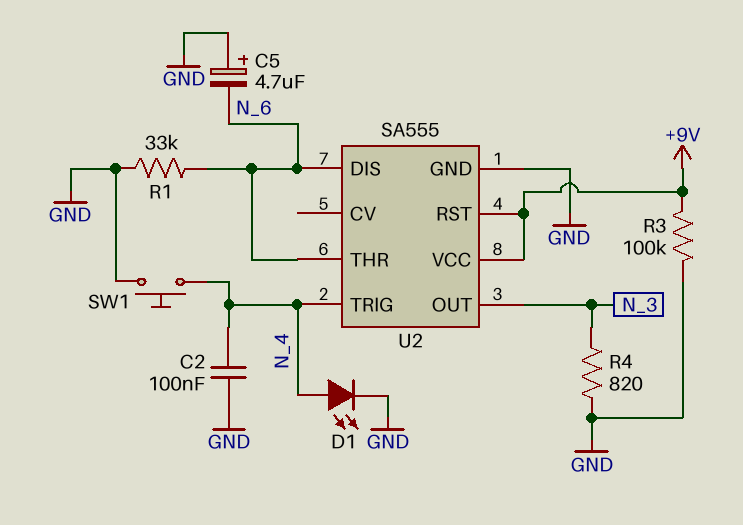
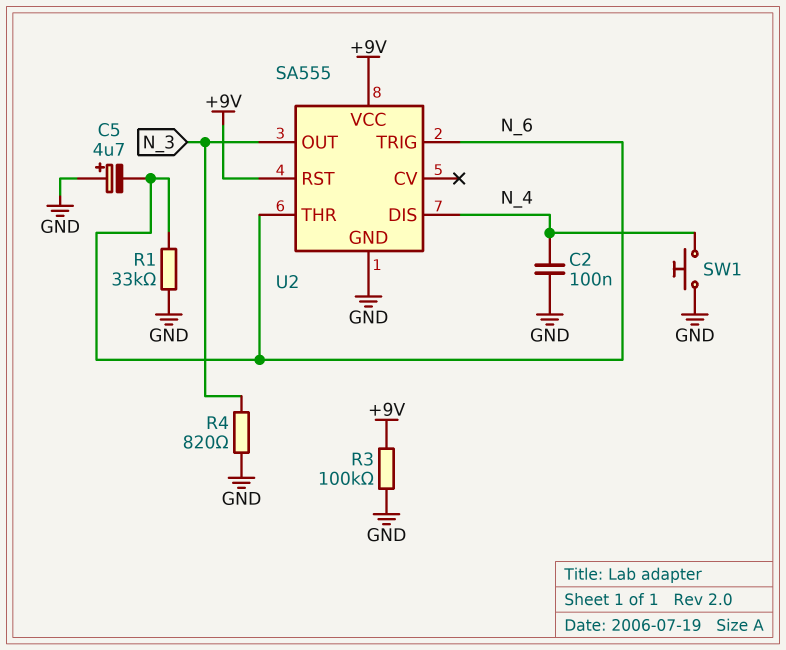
D1: LED (A N_4, K GND) -> none
U2 pin DIS: N_6 -> N_4
U2 pin TRIG: N_4 -> N_6

